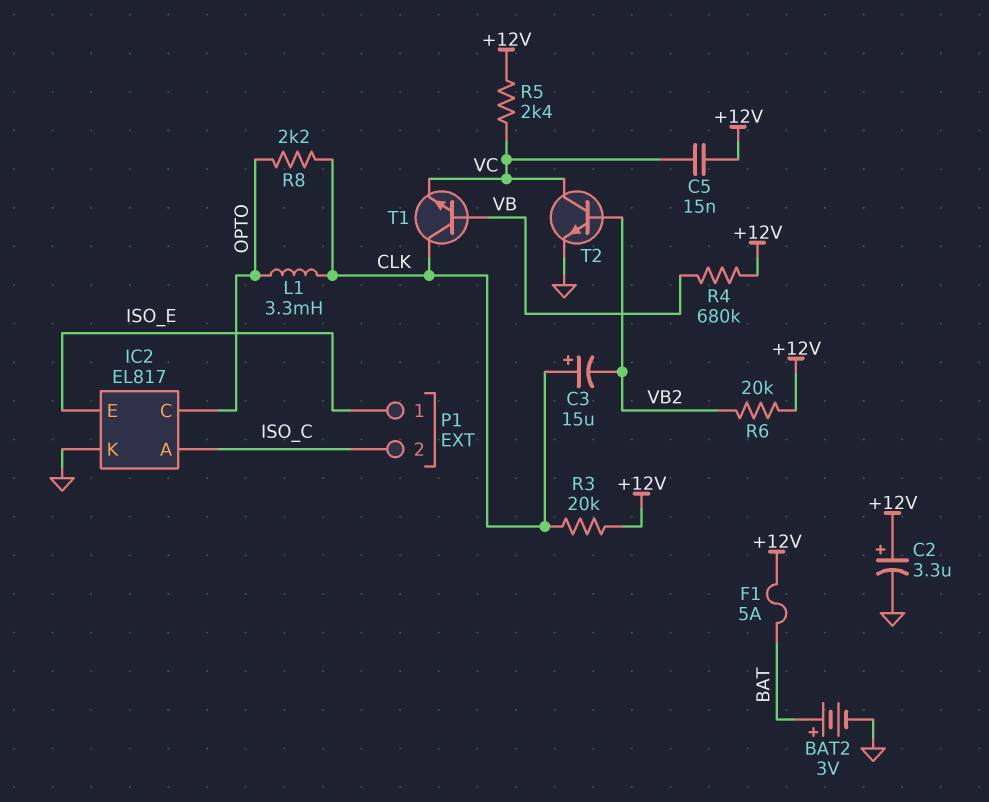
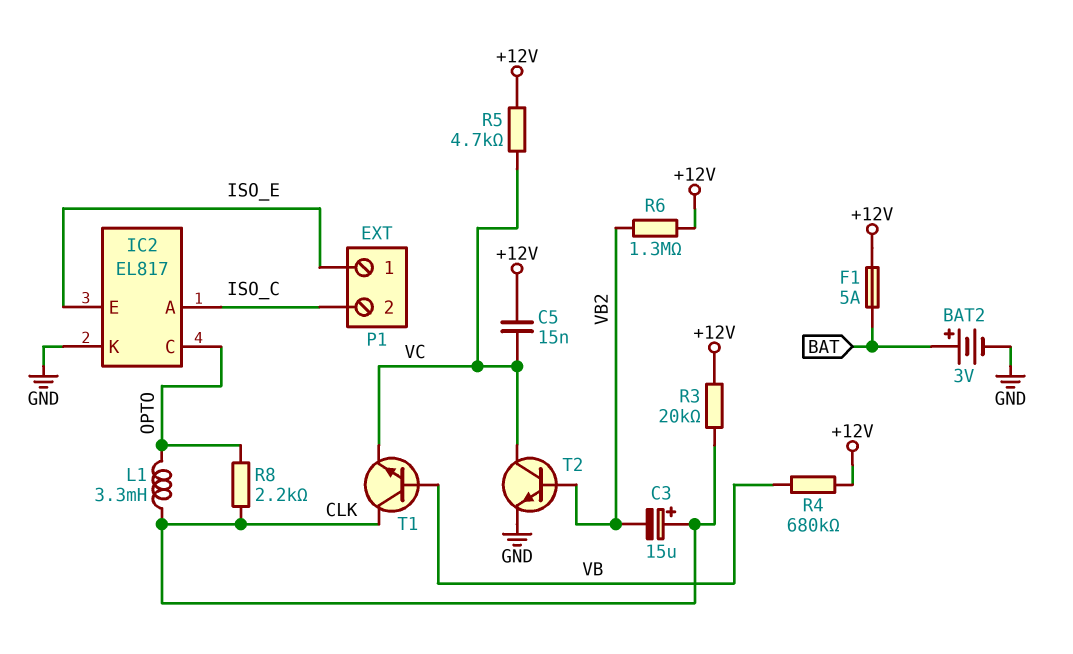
C2: 3.3uF (plus +12V, minus GND) -> none
R5: 2.4k (+12V, VC) -> 4.7k (+12V, VC)
R6: 20k (+12V, VB2) -> 1.3M (+12V, VB2)

